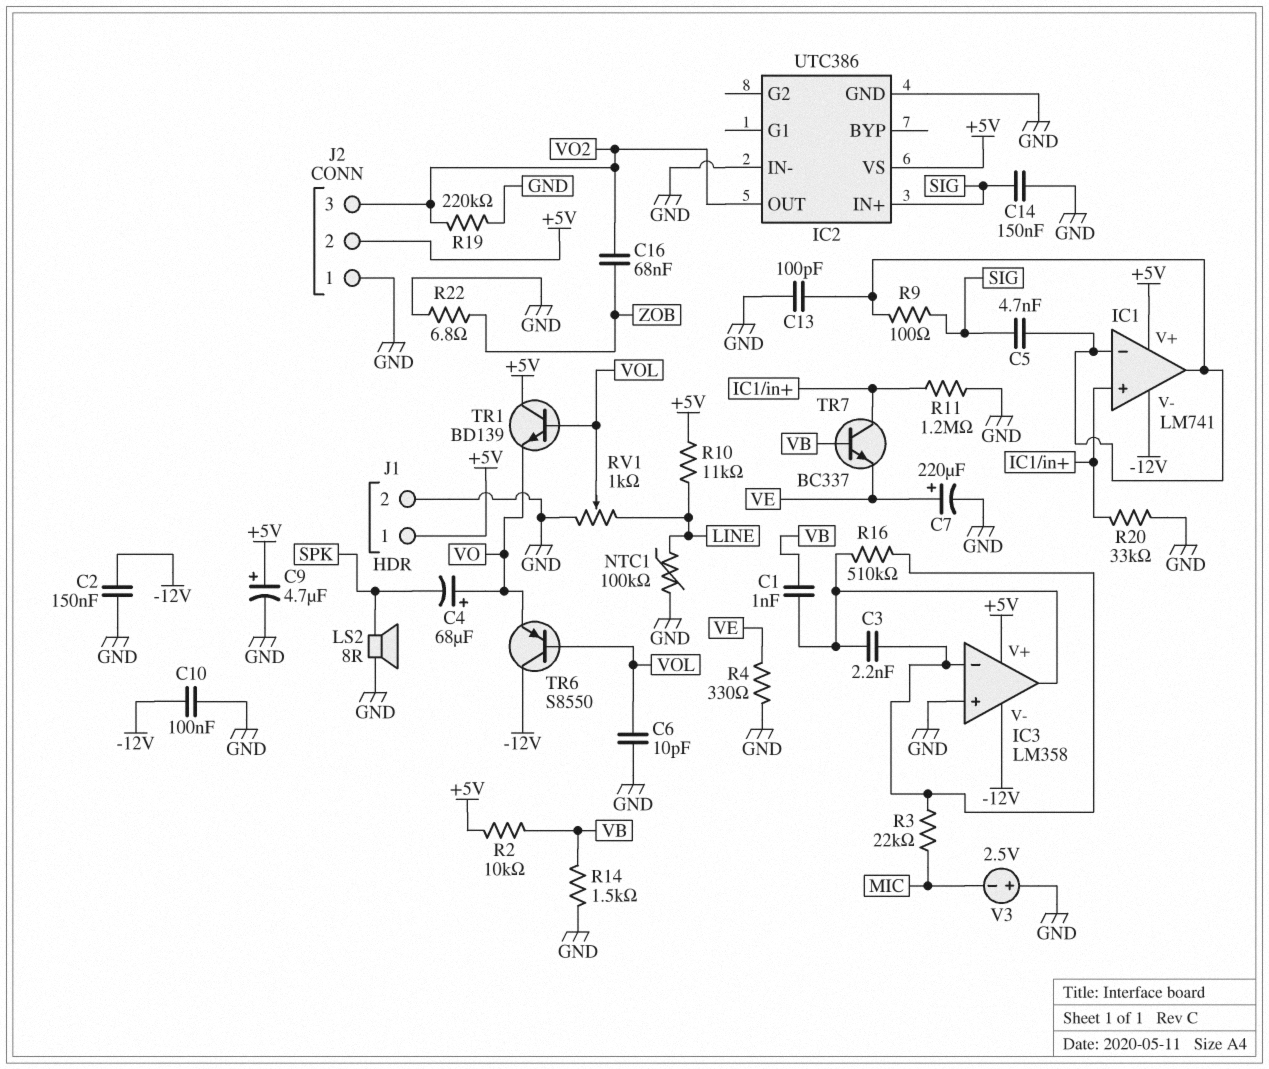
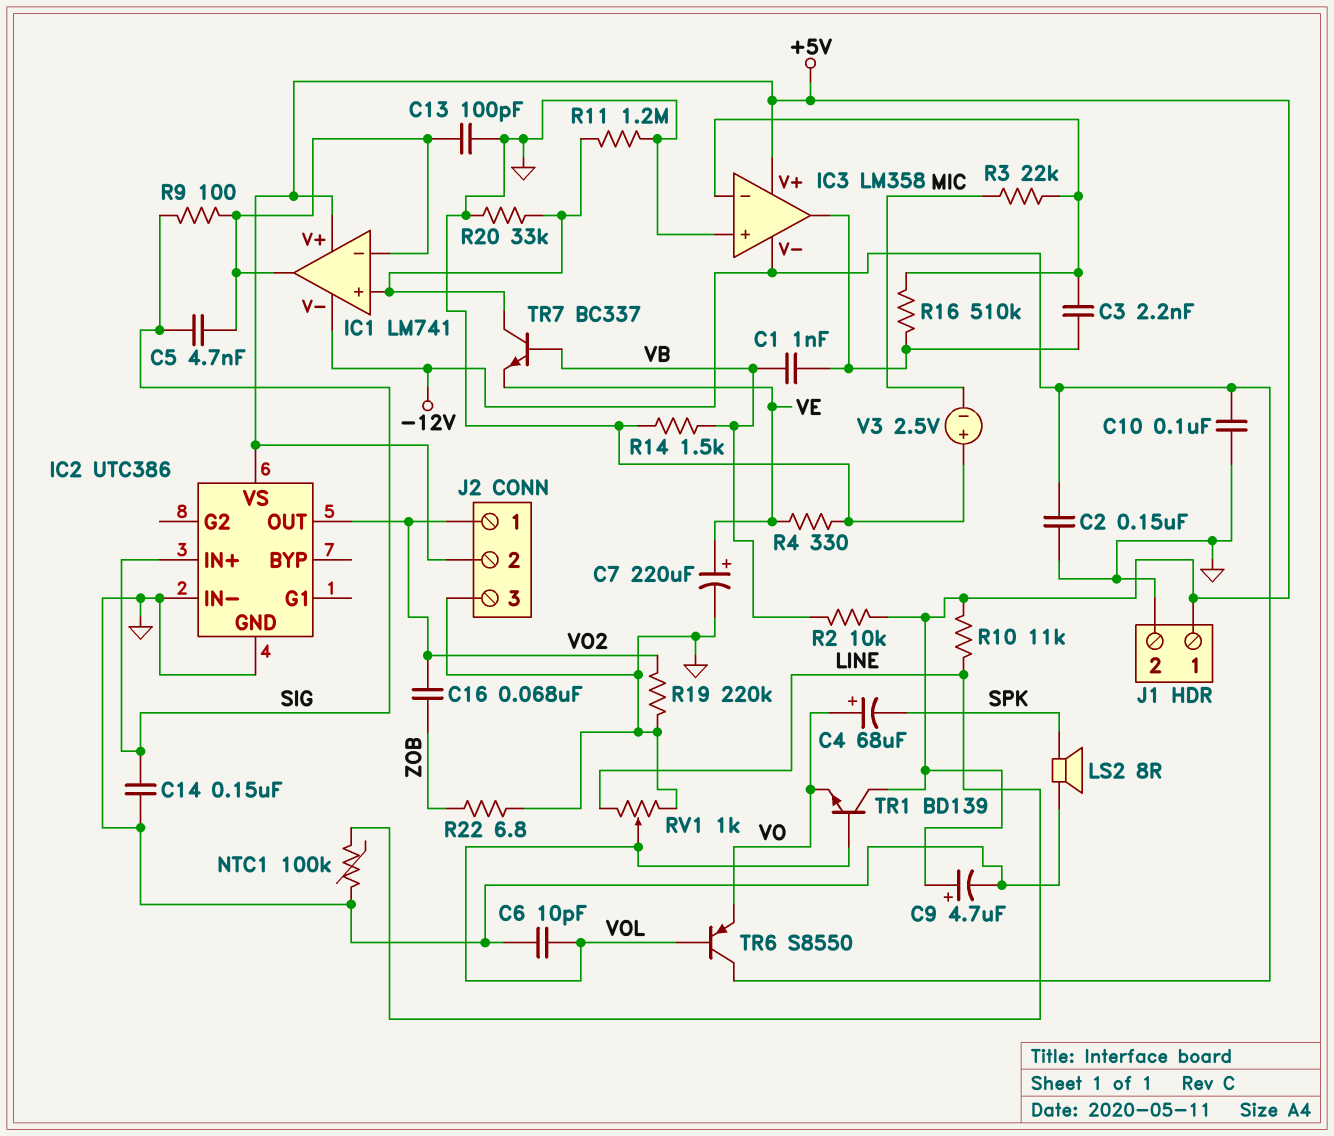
J2 pin 1: GND -> VO2
J2 pin 3: VO2 -> GND

